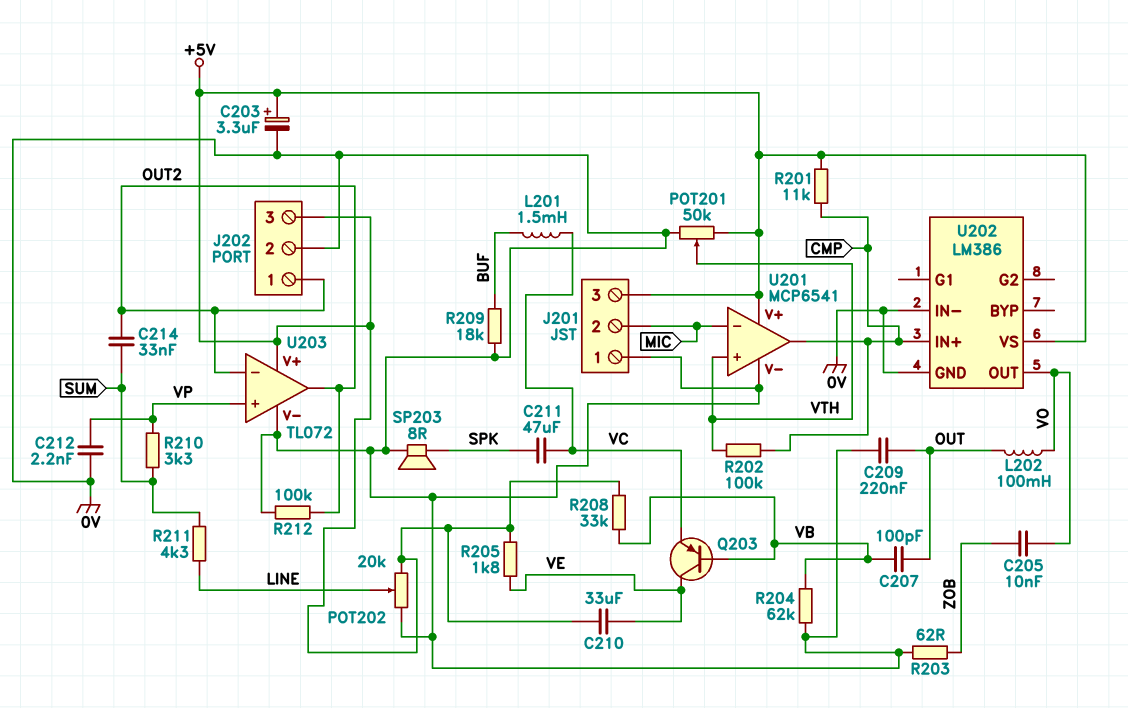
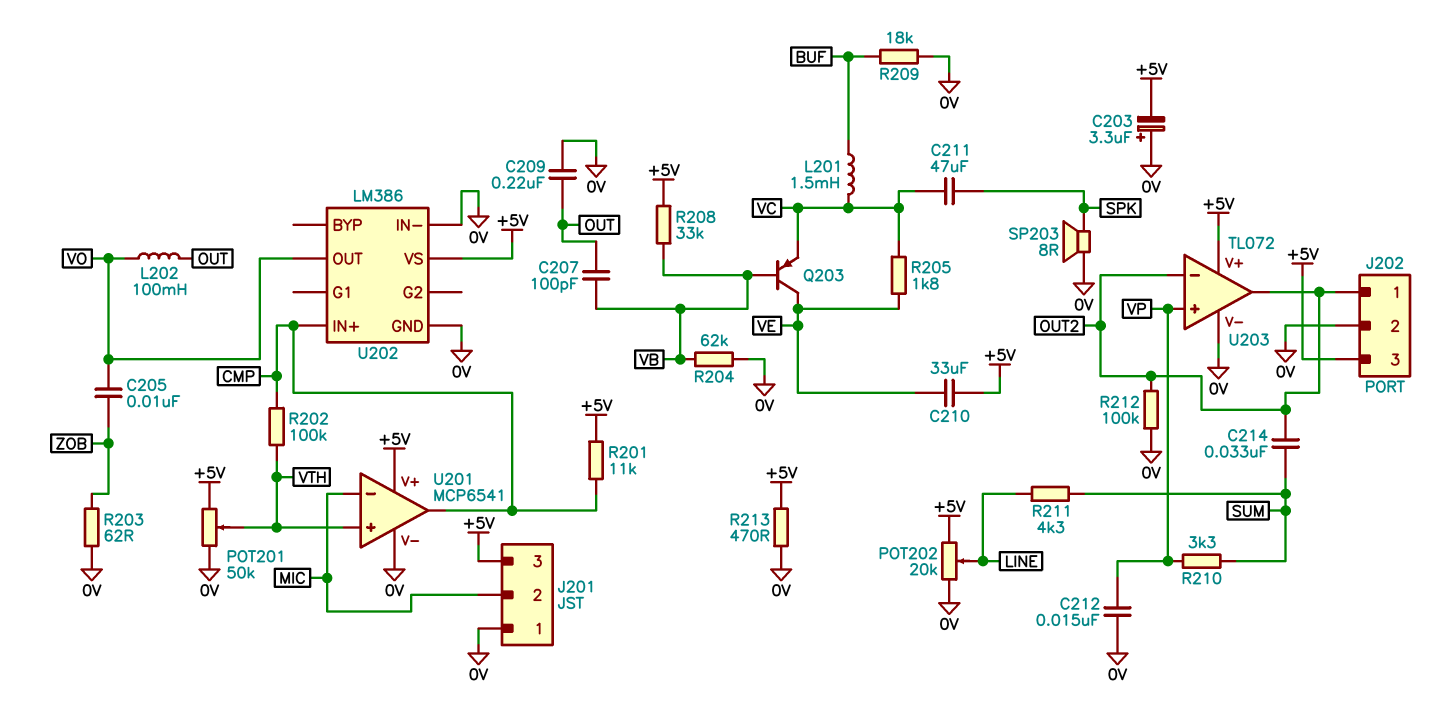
C203: 3.3uF (plus +5V, minus 0V) -> 3.3uF (plus 0V, minus +5V)
C212: 2.2nF (0V, VP) -> 15nF (0V, VP)
R205: 1.8k (+5V, VE) -> 1.8k (VC, VE)
R213: none -> 470 (+5V, 0V)

